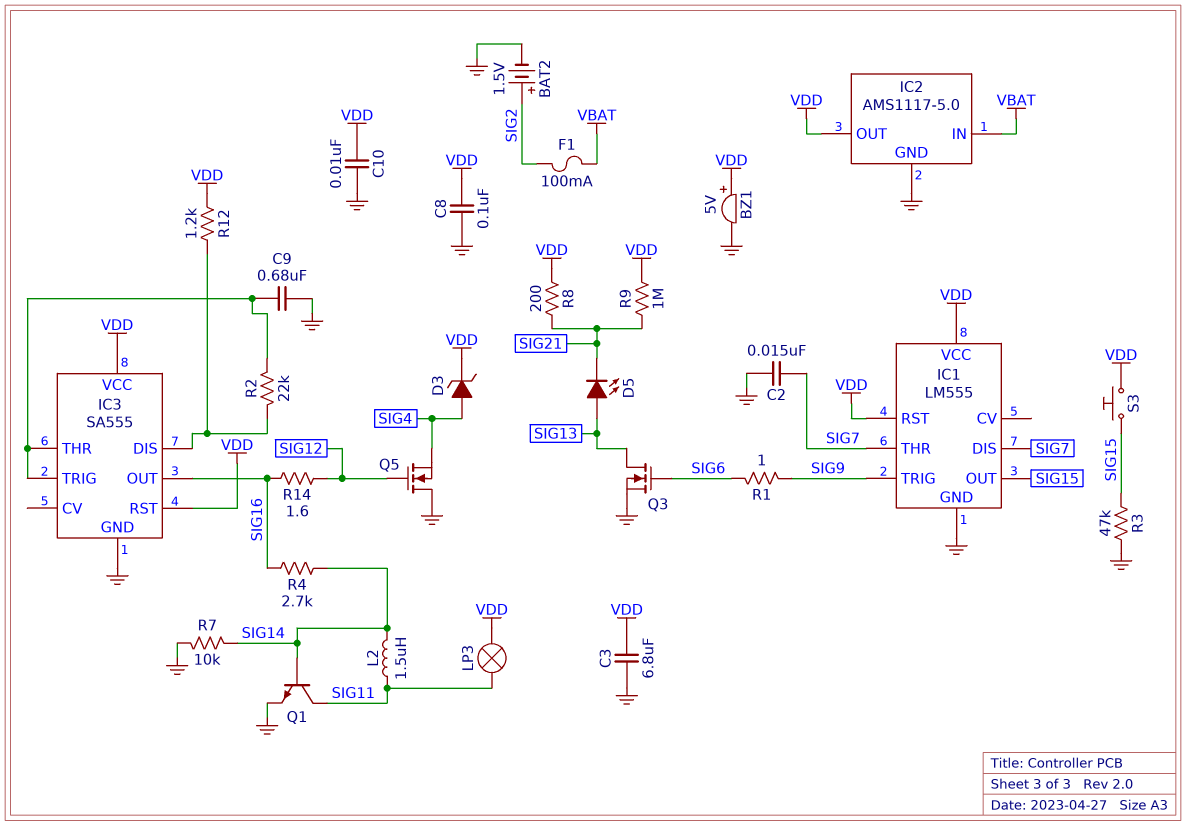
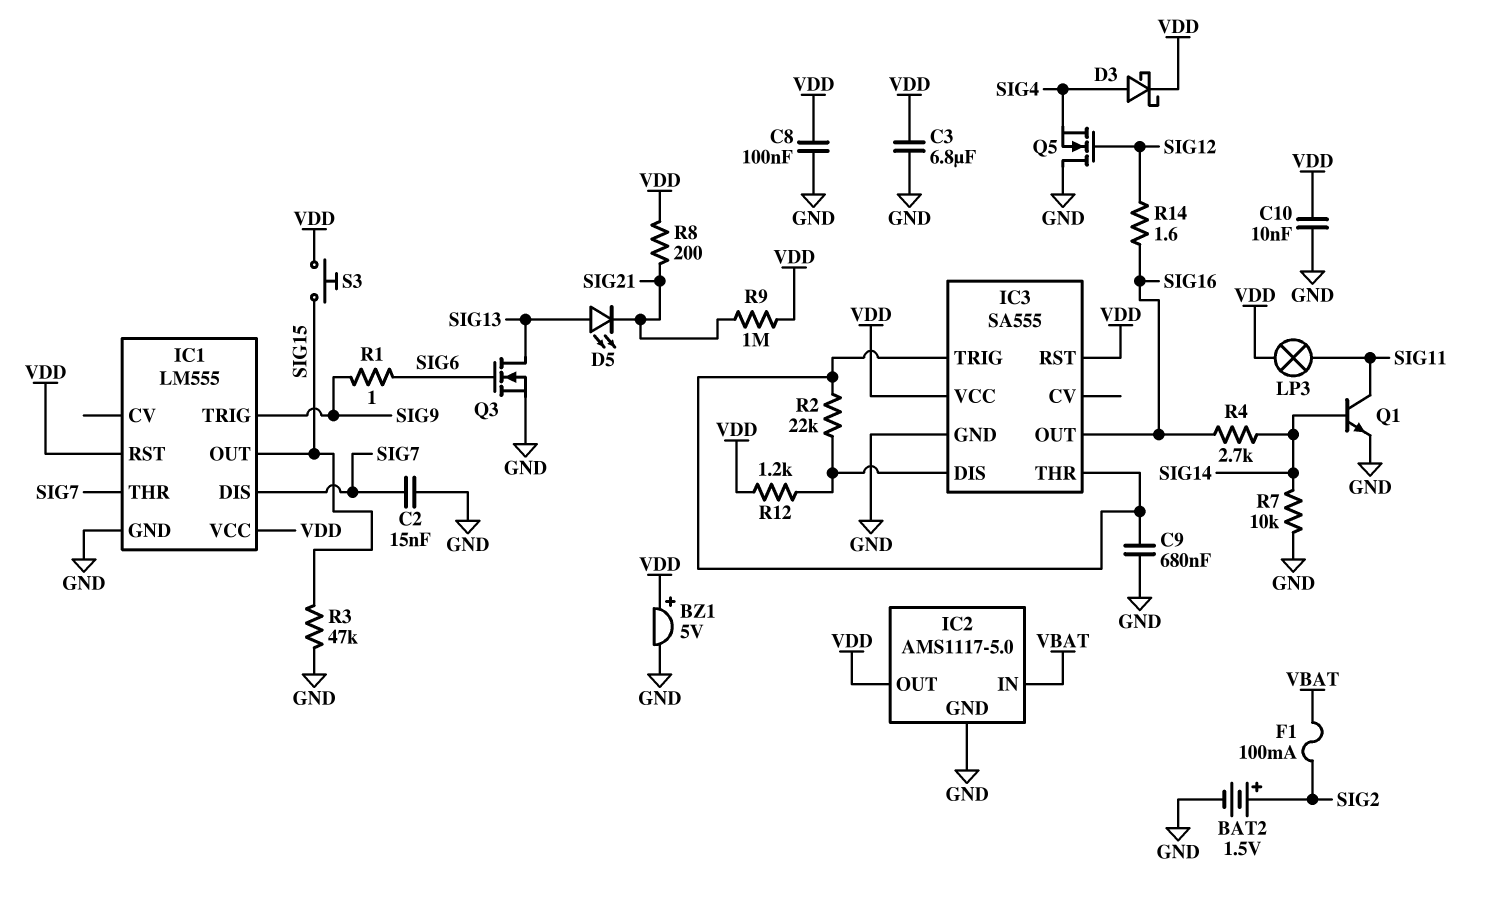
D3: zener (A SIG4, K VDD) -> schottky (A SIG4, K VDD)
L2: 1.5uH (SIG11, SIG14) -> none

